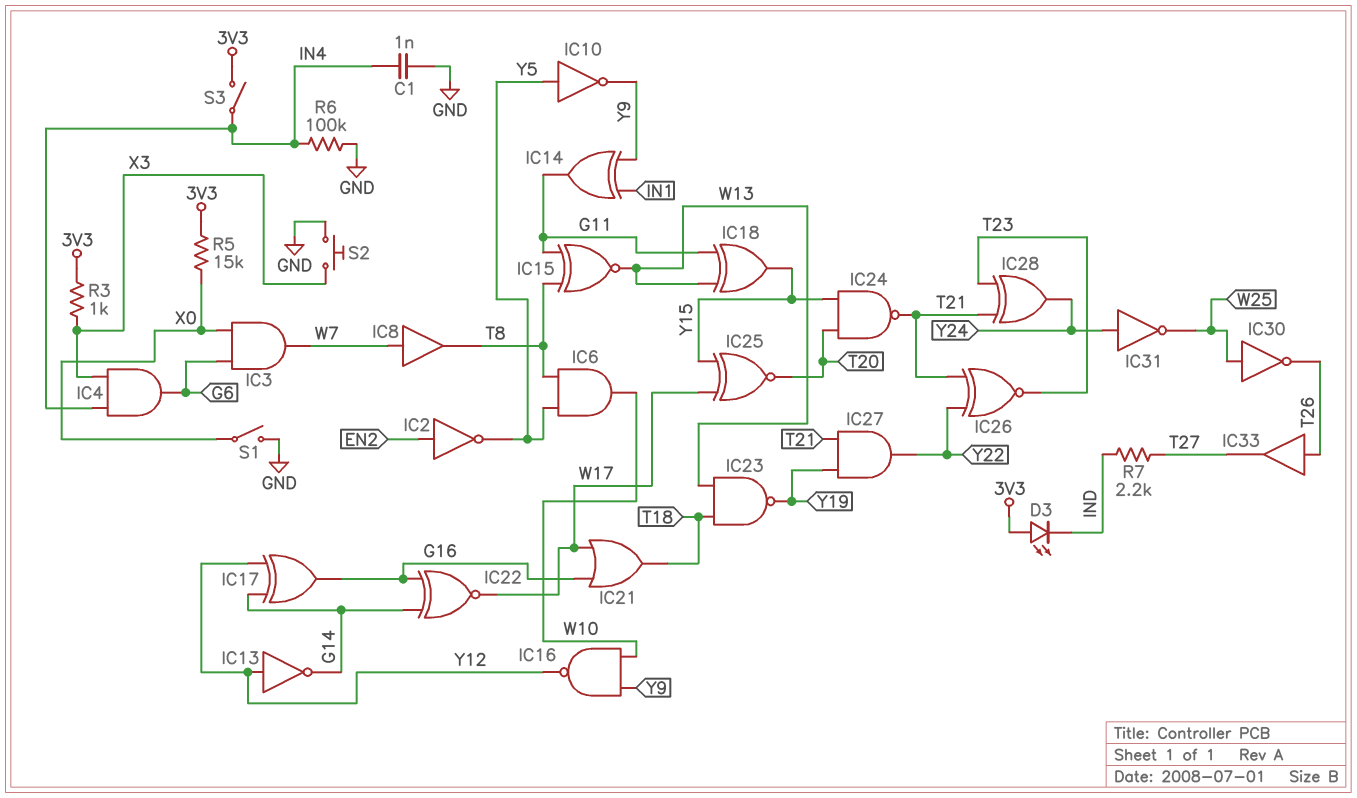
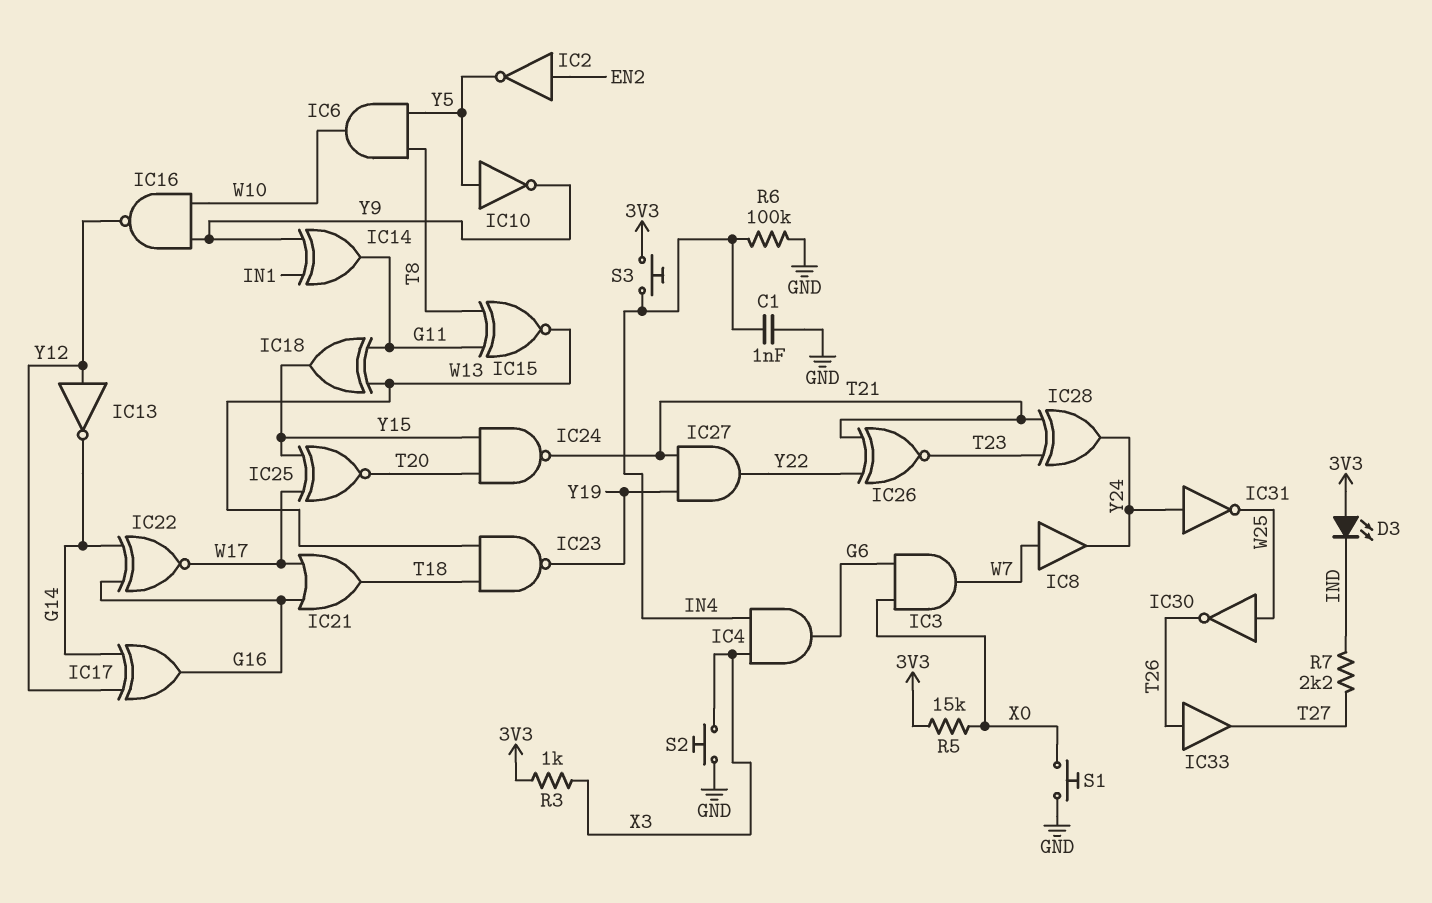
IC8: buffer (in W7, out T8) -> buffer (in W7, out Y24)
S1: switch (GND, X0) -> button (GND, X0)
S3: switch (3V3, IN4) -> button (3V3, IN4)

